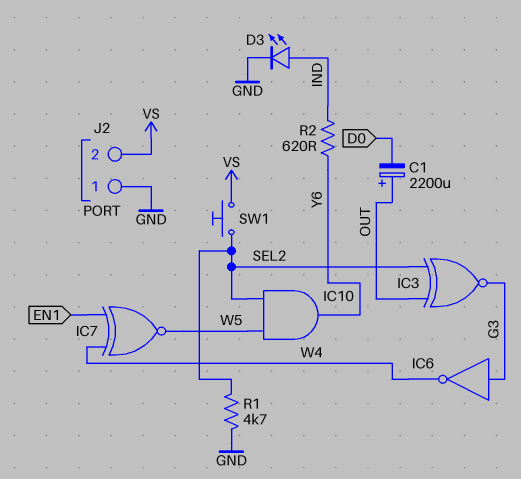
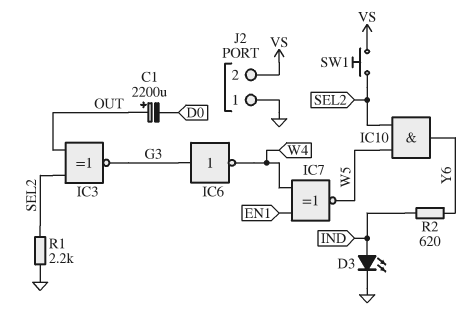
R1: 4.7k (GND, SEL2) -> 2.2k (GND, SEL2)

